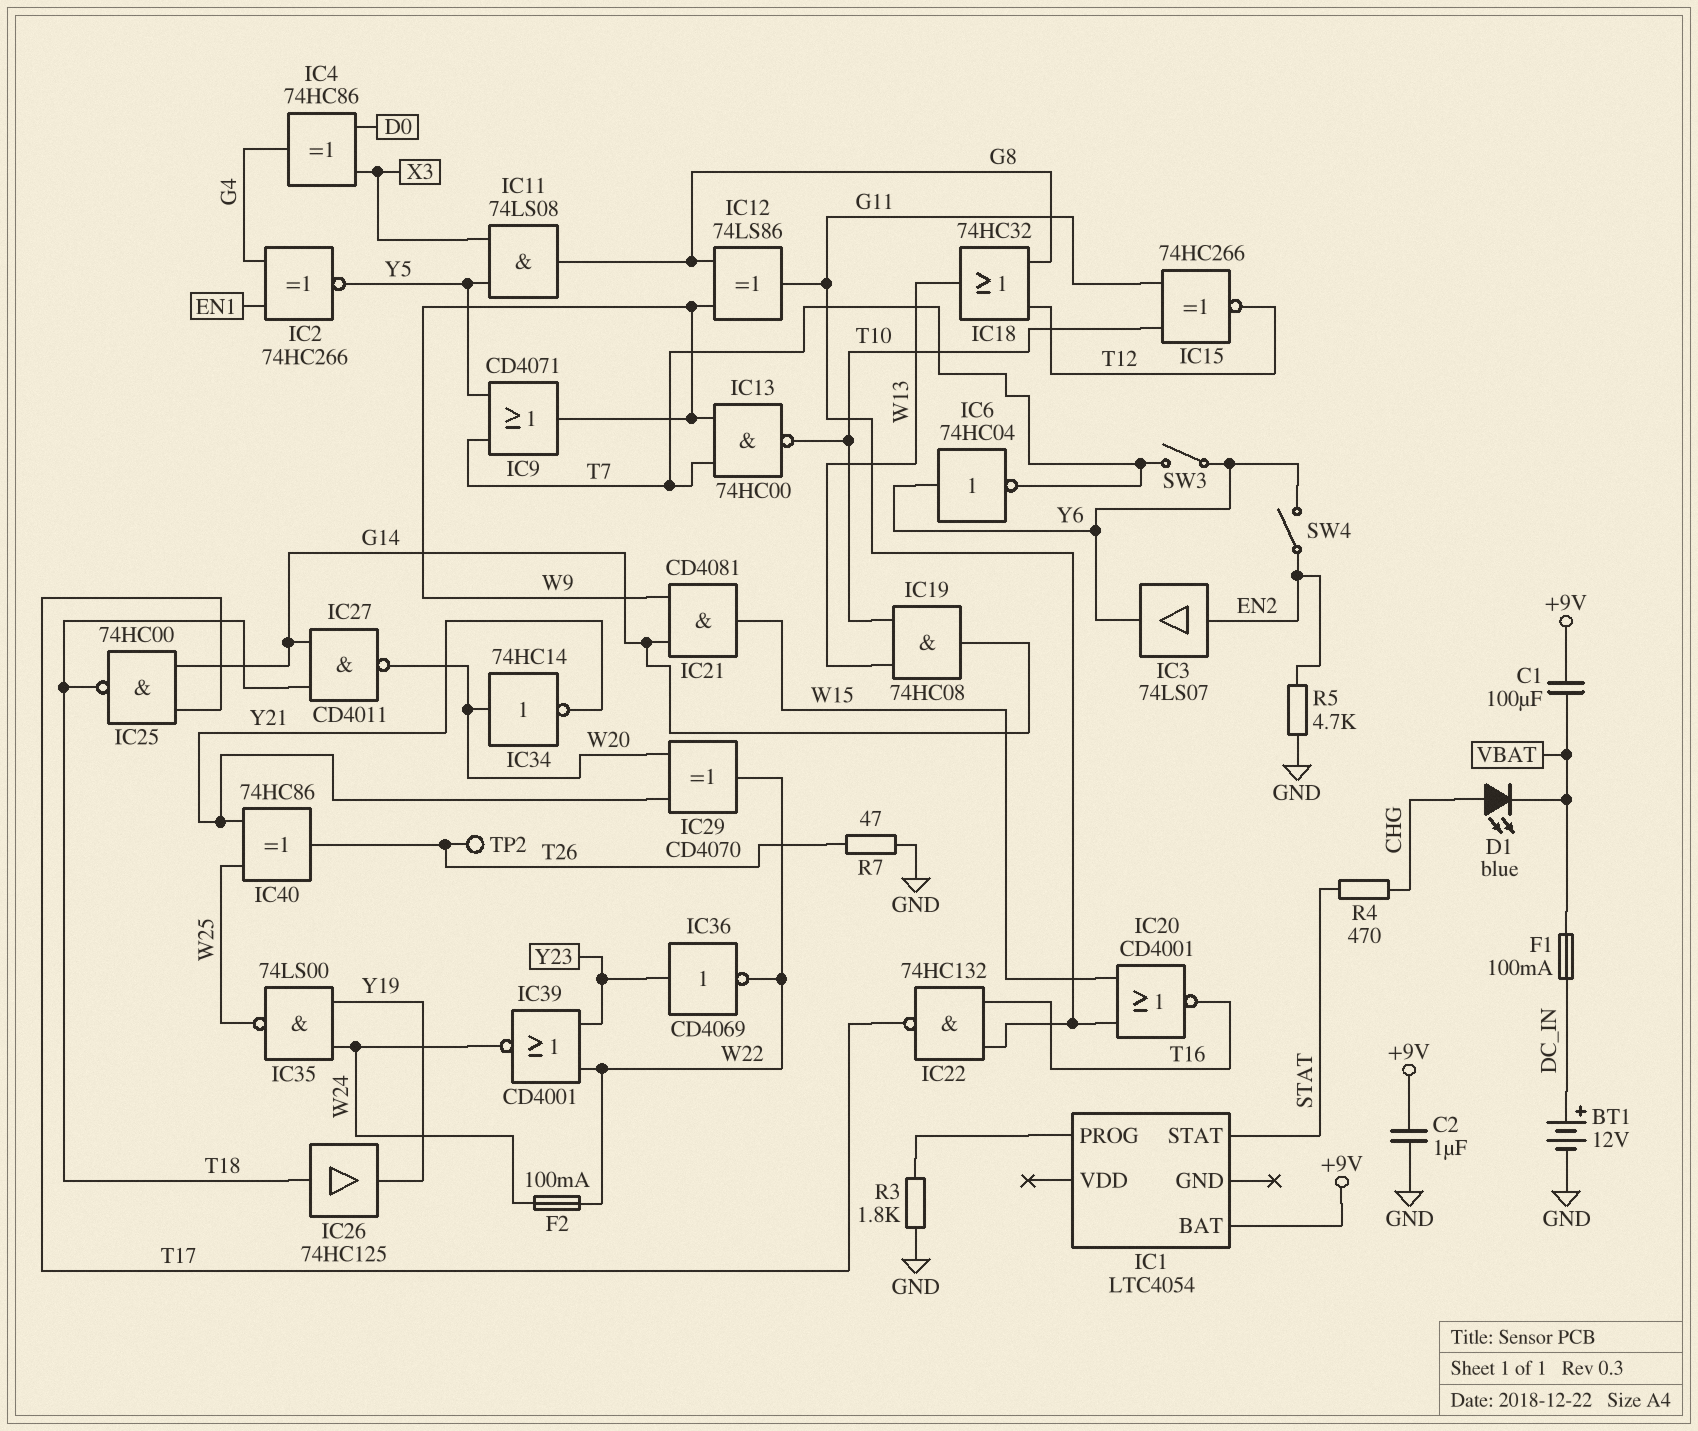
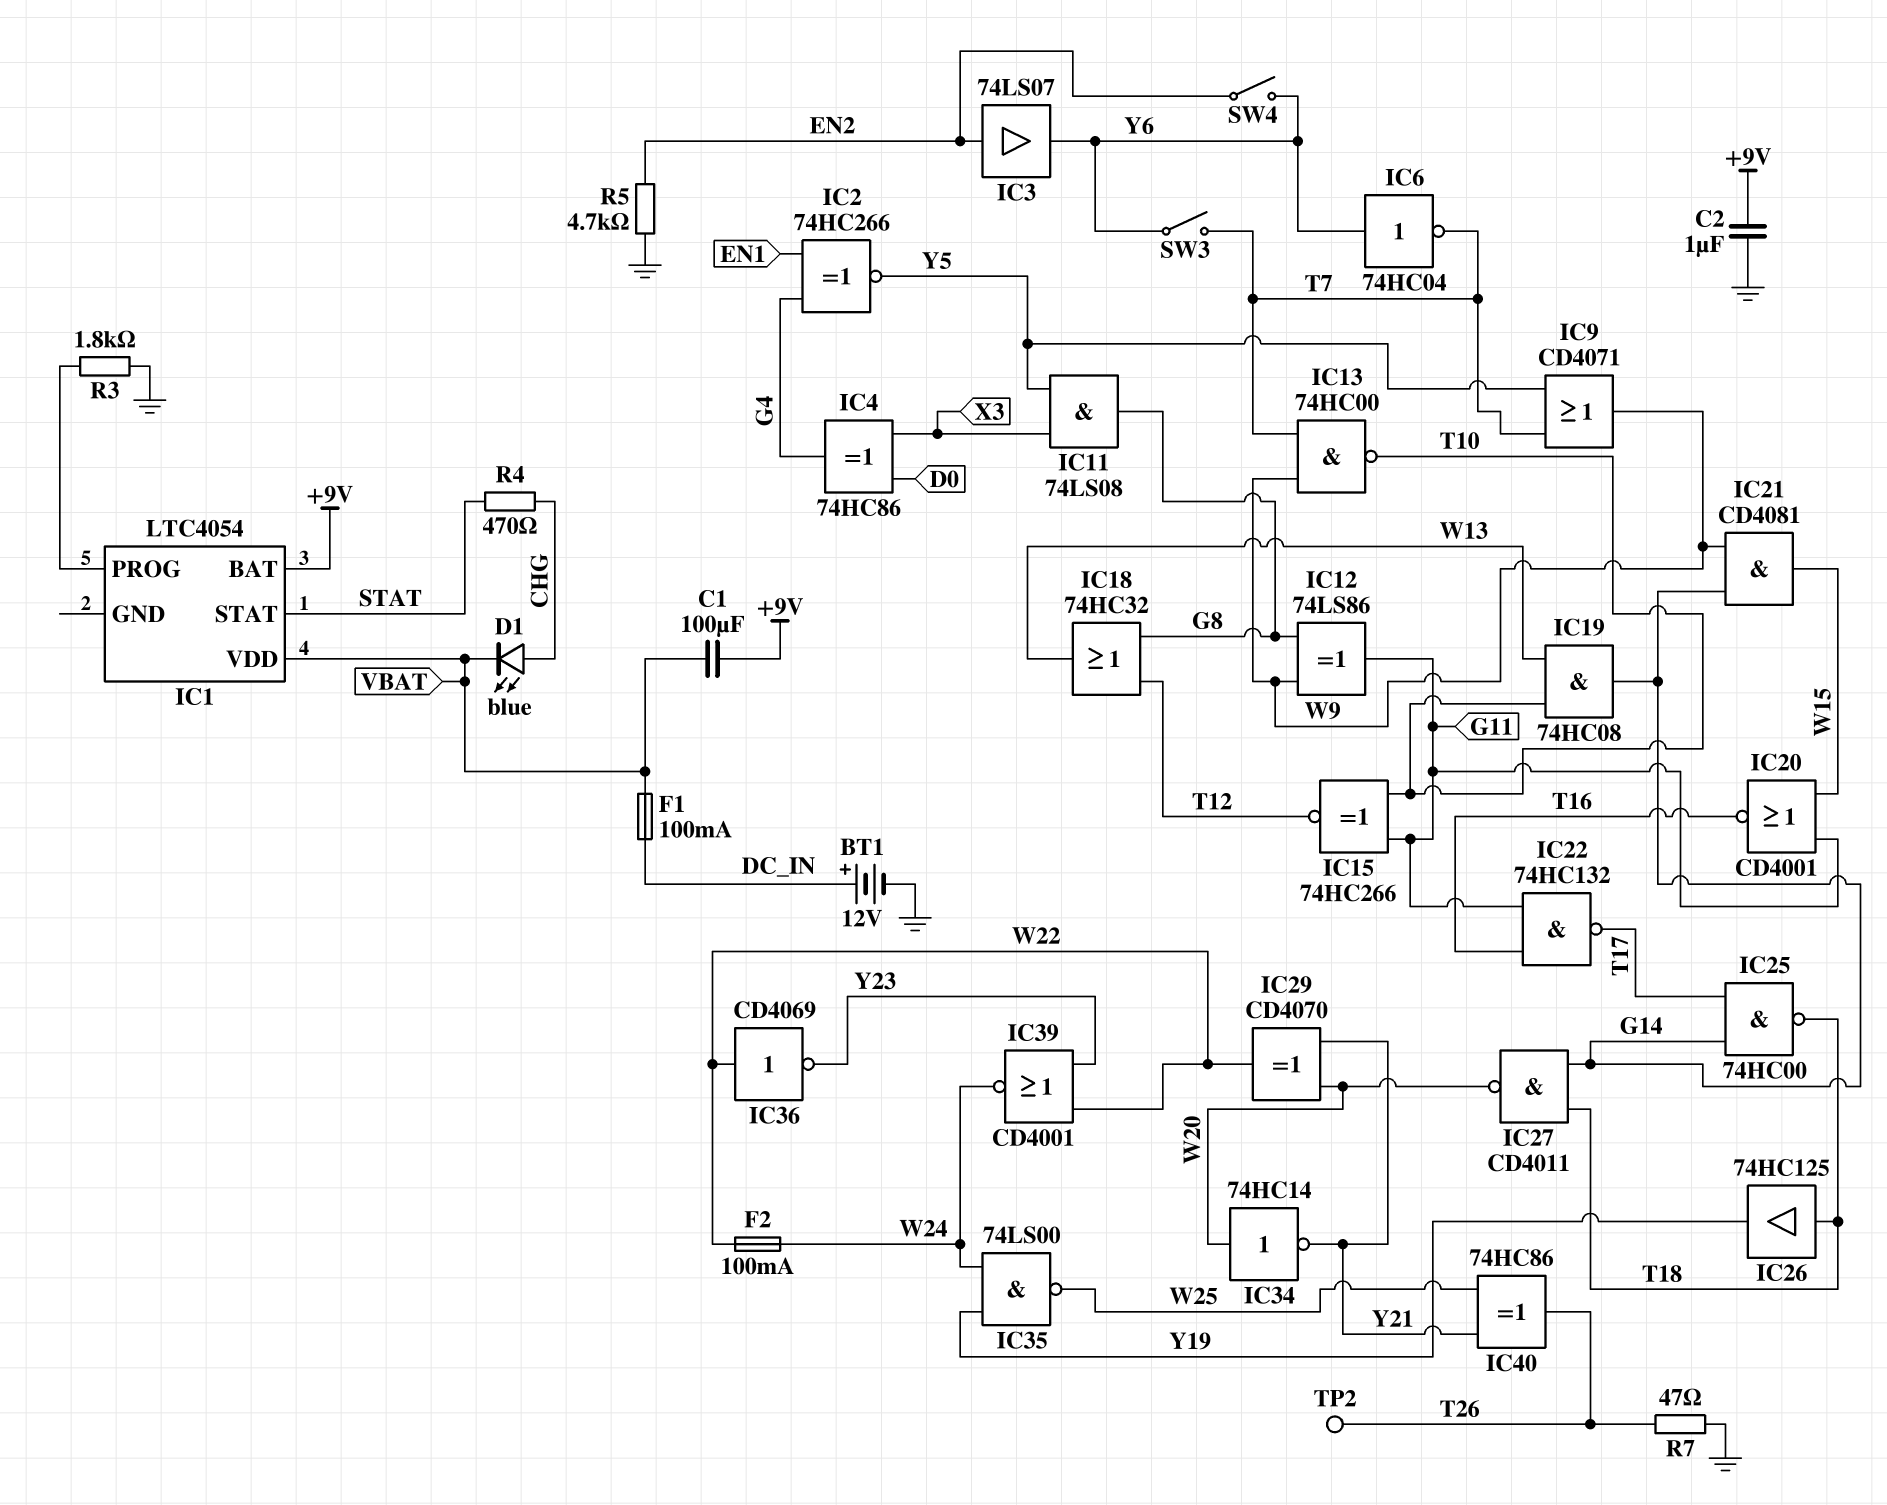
IC1 pin VDD: none -> VBAT
IC36: NOT CD4069 (in Y23, out W22) -> NOT CD4069 (in W22, out Y23)

